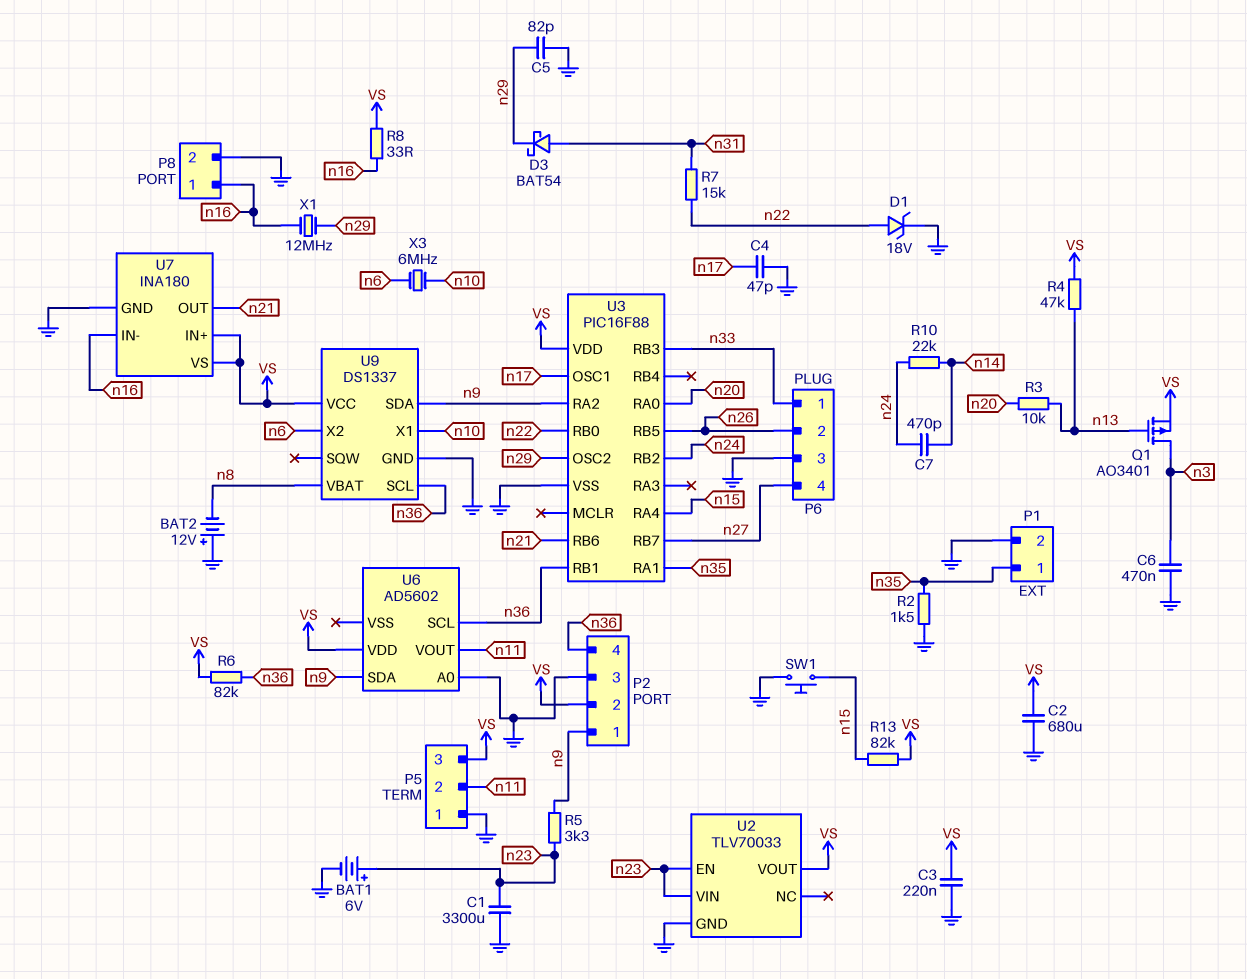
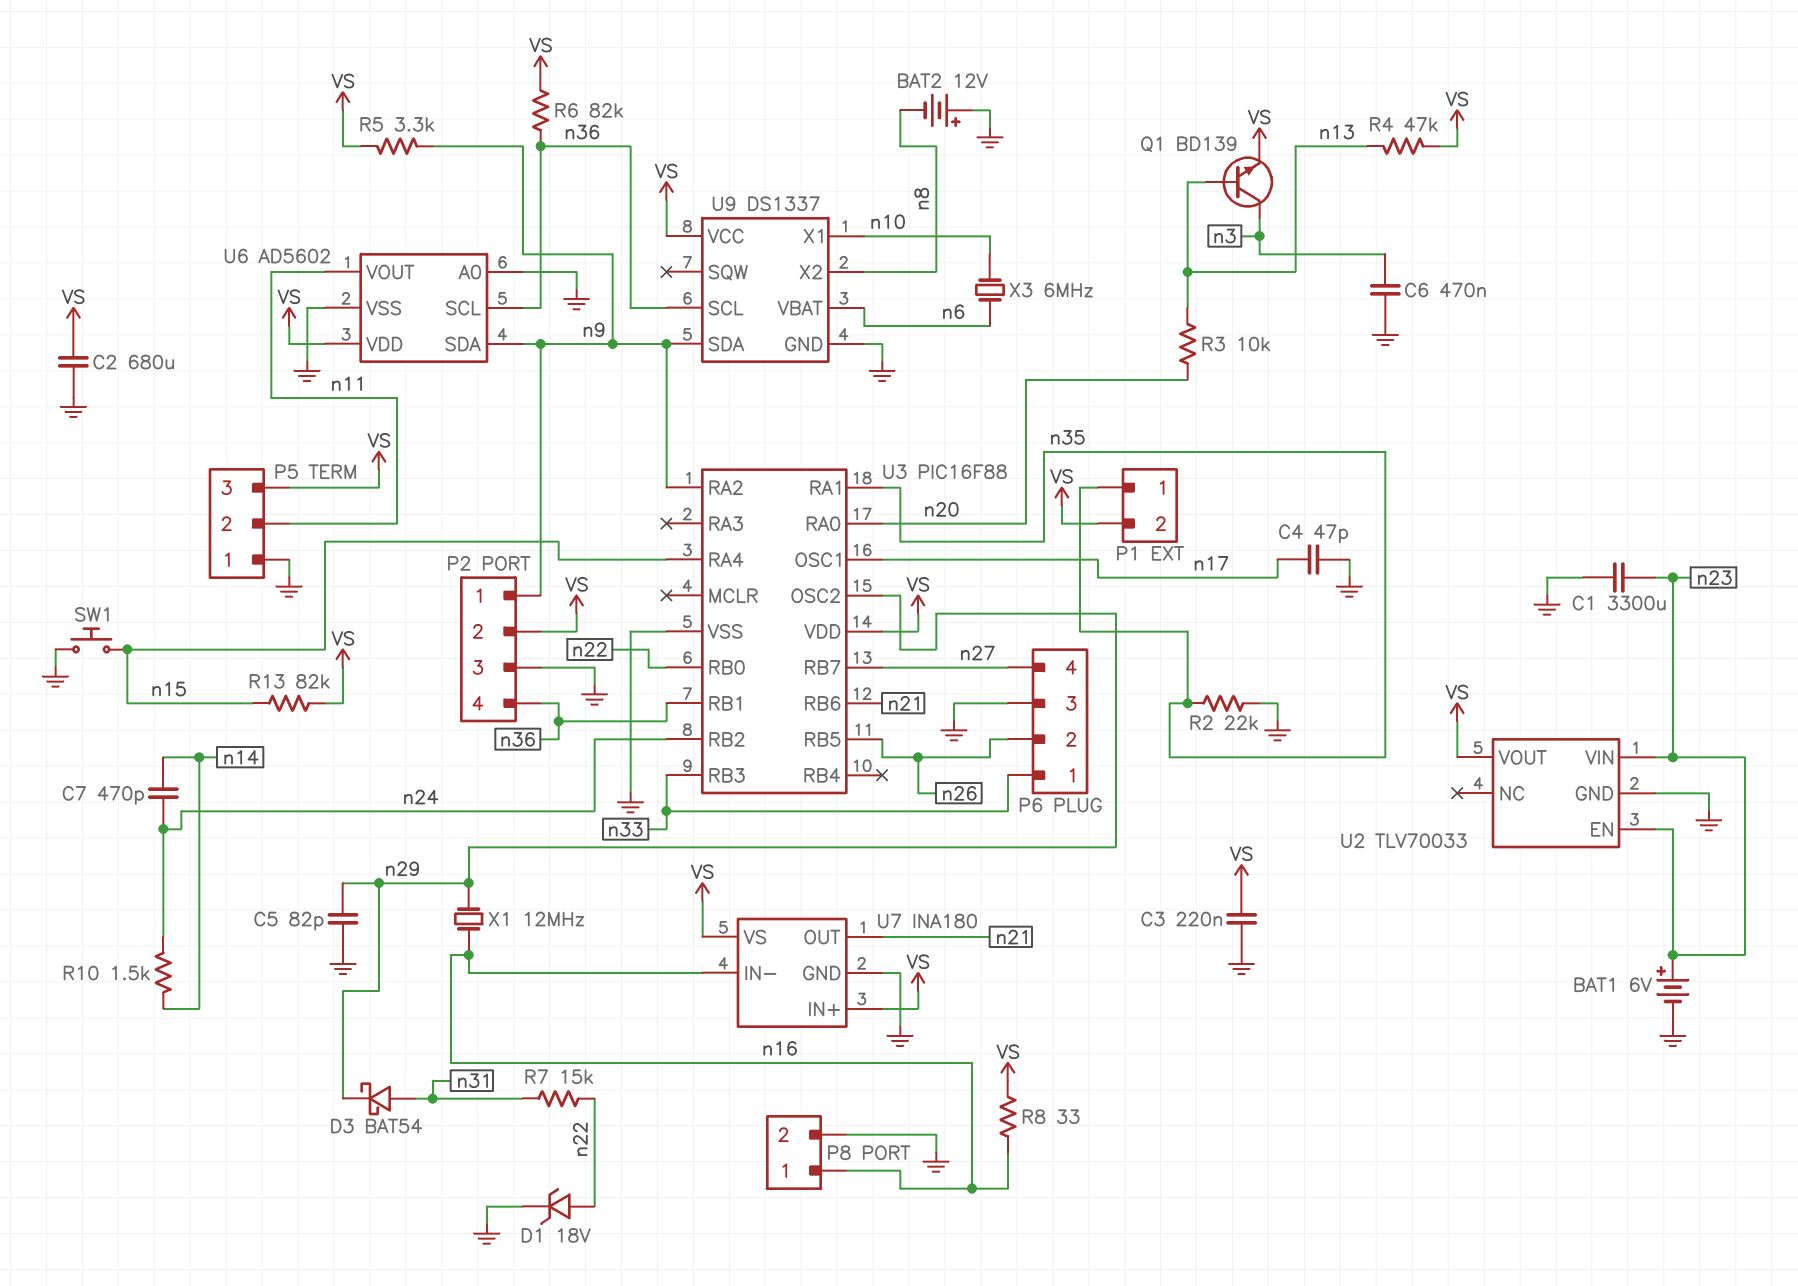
P1 pin 2: GND -> VS
Q1: PMOS AO3401 (G n13, D n3, S VS) -> NPN BD139 (B n13, C n3, E VS)
R2: 1.5k (GND, n35) -> 22k (GND, n35)
R5: 3.3k (n9, n23) -> 3.3k (VS, n9)
R10: 22k (n14, n24) -> 1.5k (n14, n24)
U6 pin VSS: none -> GND
U9 pin VBAT: n8 -> n6
U9 pin X2: n6 -> n8

